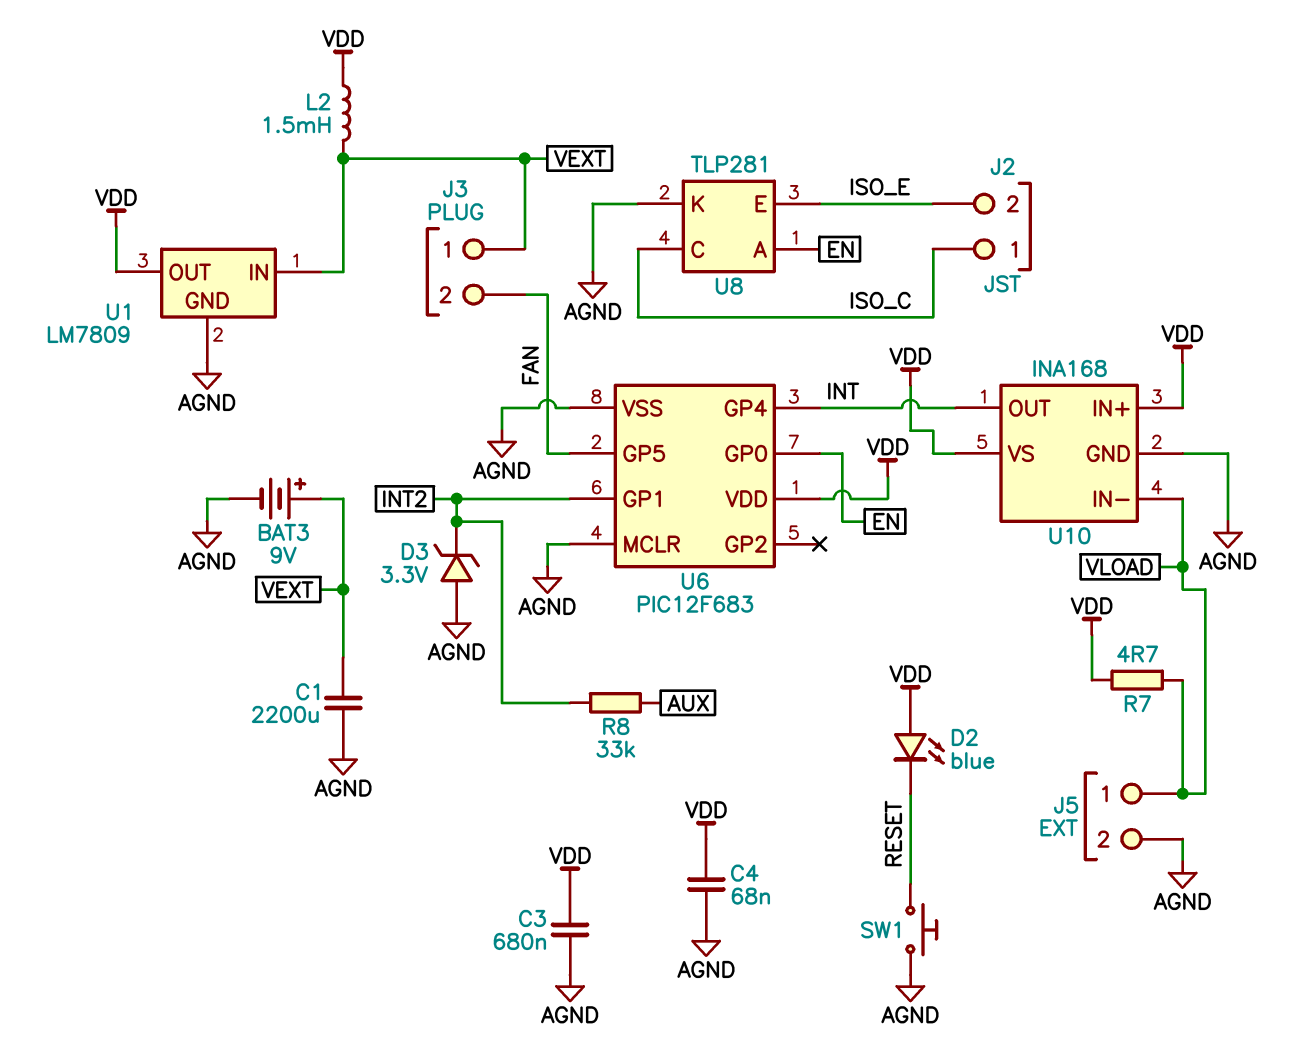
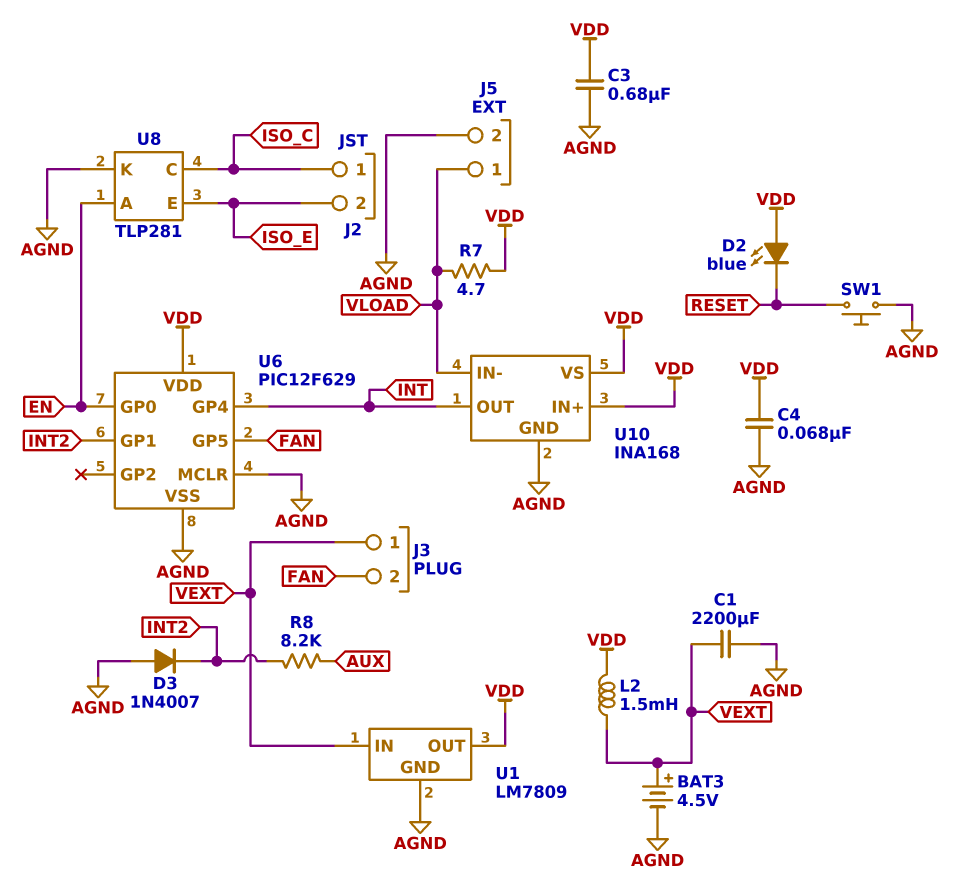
BAT3: 9V (plus VEXT, minus AGND) -> 4.5V (plus VEXT, minus AGND)
D3: zener 3.3V (A AGND, K INT2) -> diode 1N4007 (A AGND, K INT2)
R8: 33k (AUX, INT2) -> 8.2k (AUX, INT2)
U6: PIC12F683 -> PIC12F629

